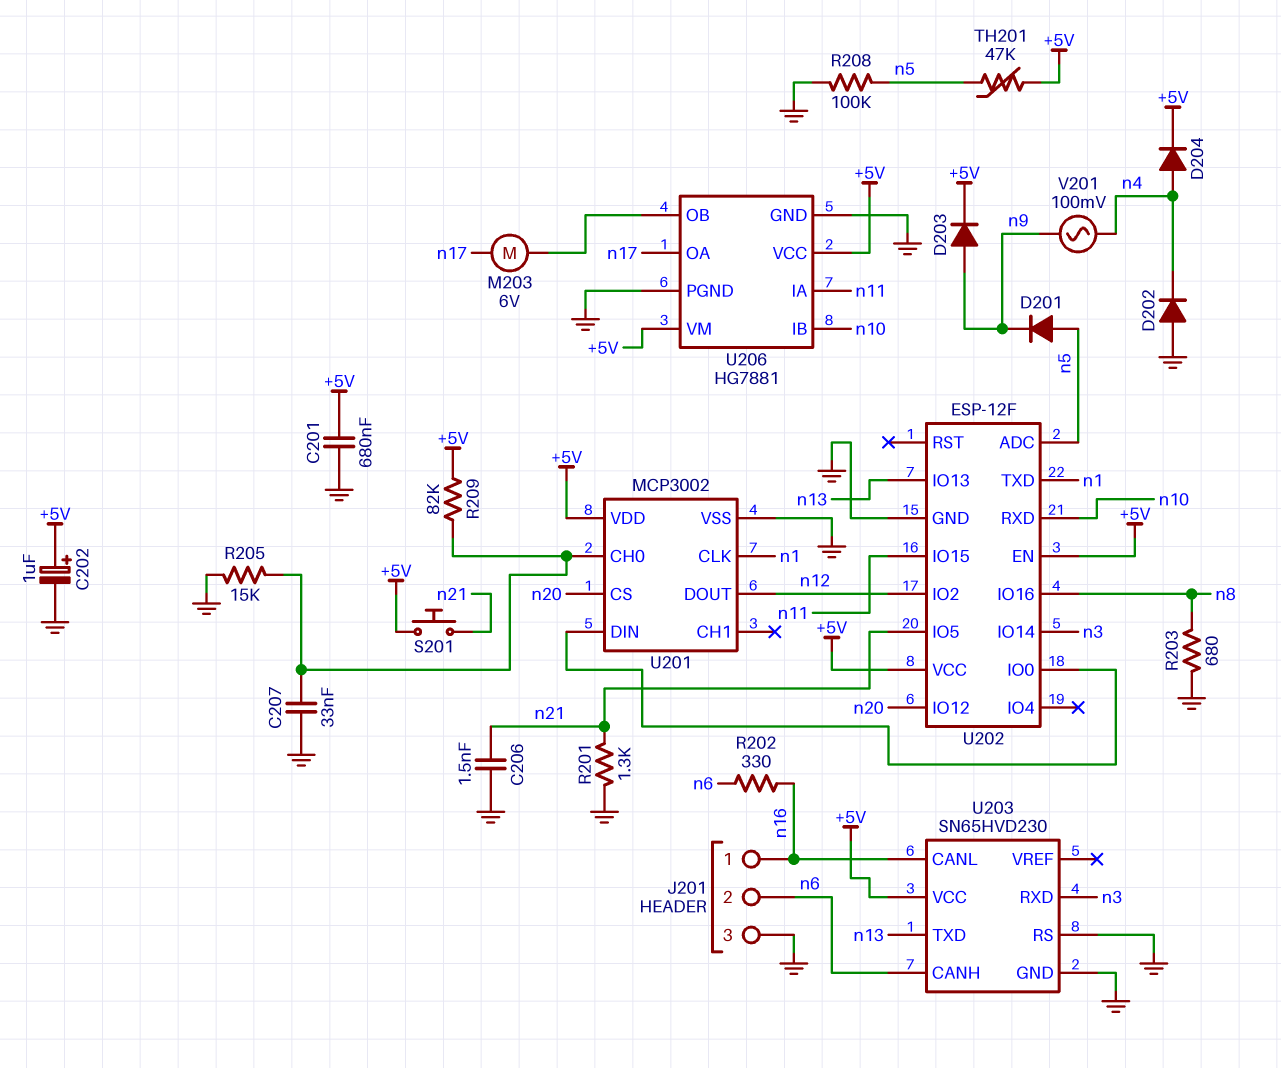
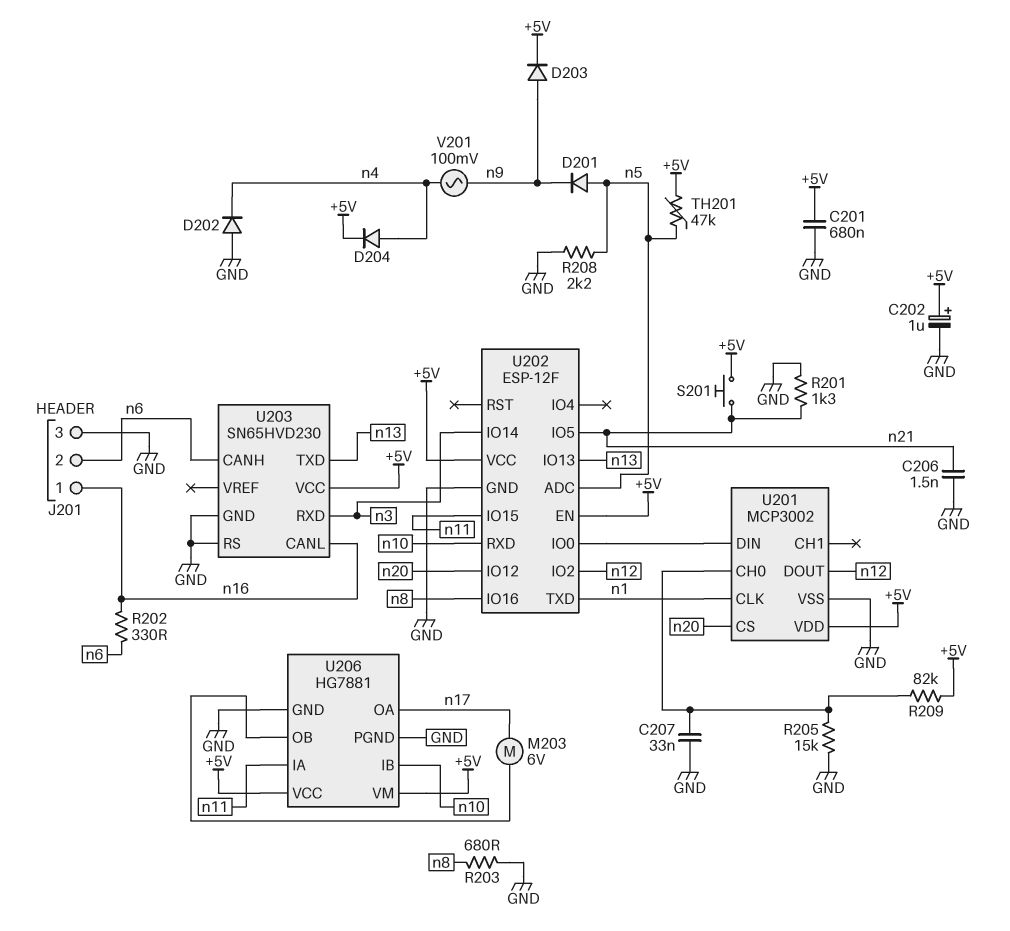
R208: 100k (GND, n5) -> 2.2k (GND, n5)

